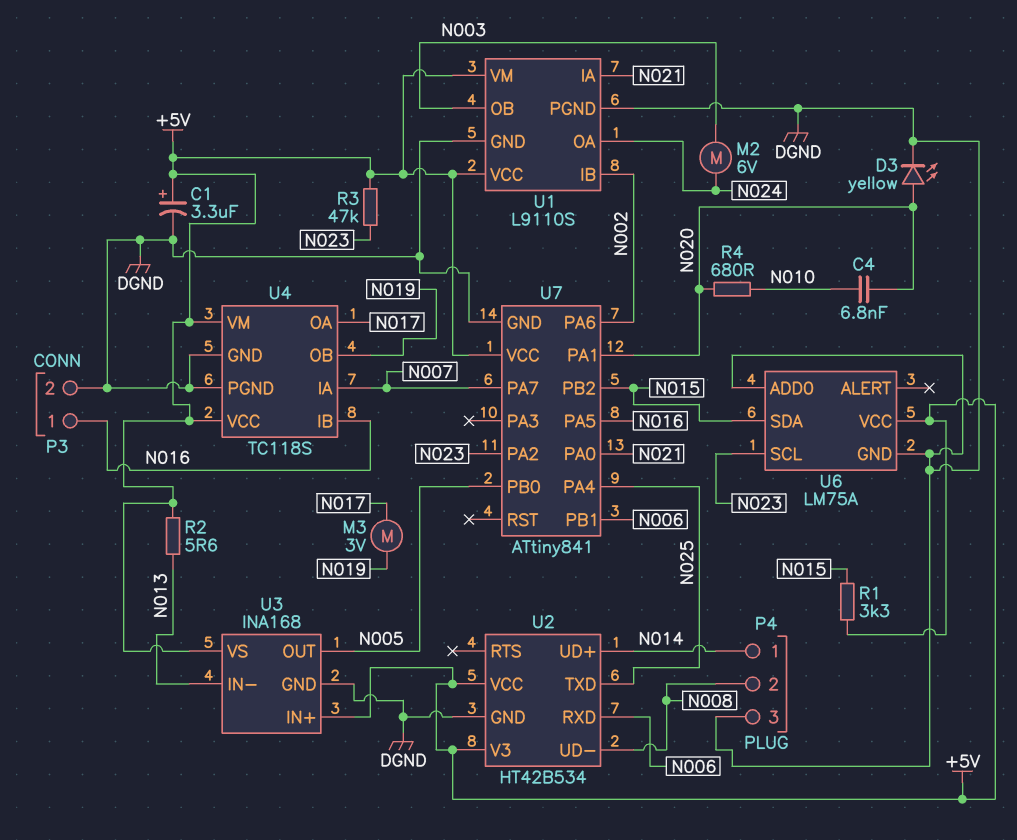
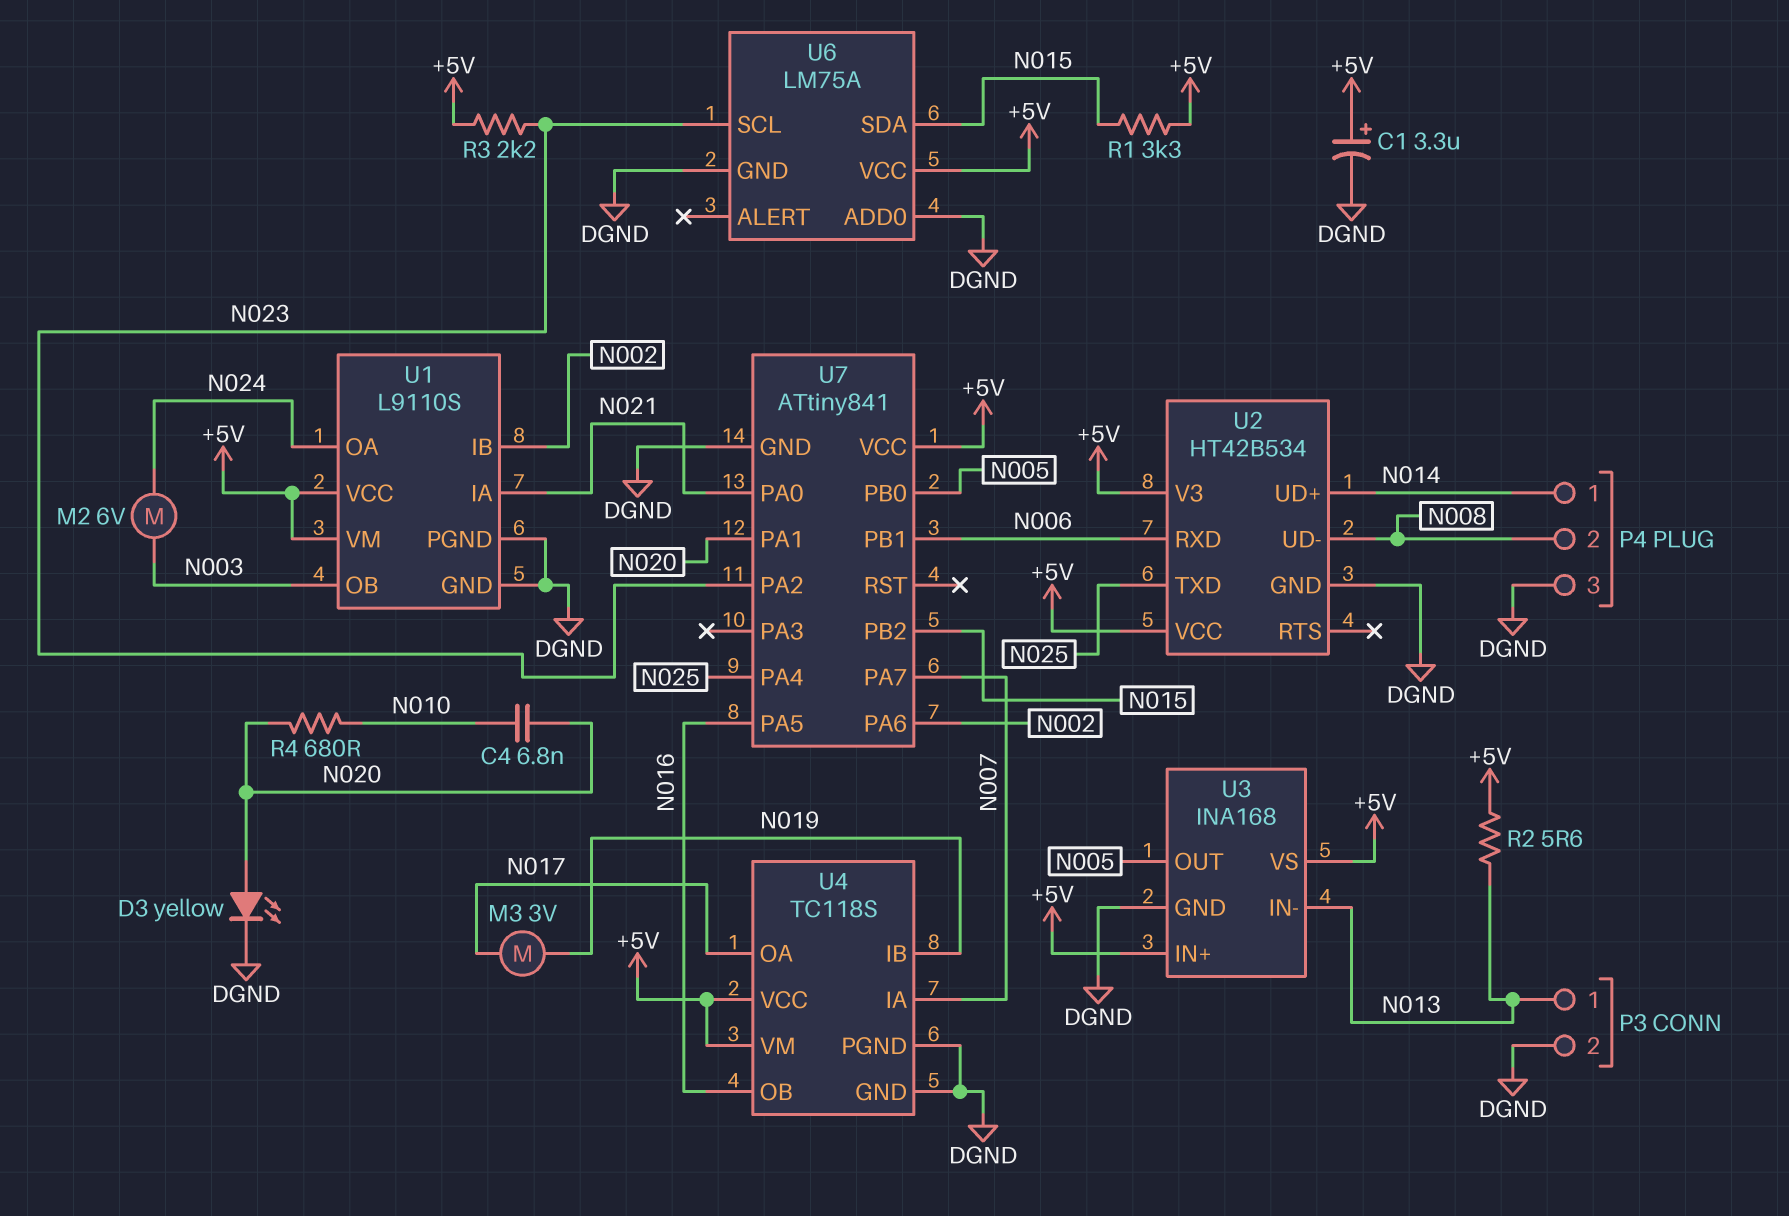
P3 pin 1: N016 -> N013
R3: 47k (+5V, N023) -> 2.2k (+5V, N023)
U4 pin IB: N016 -> N019
U4 pin OB: N019 -> N016

